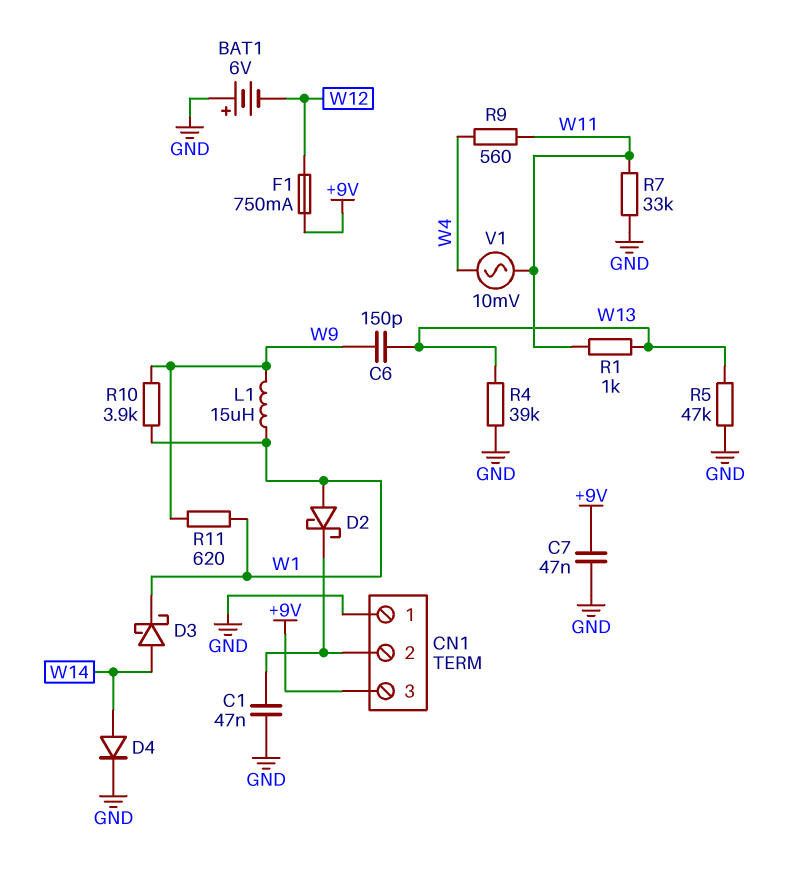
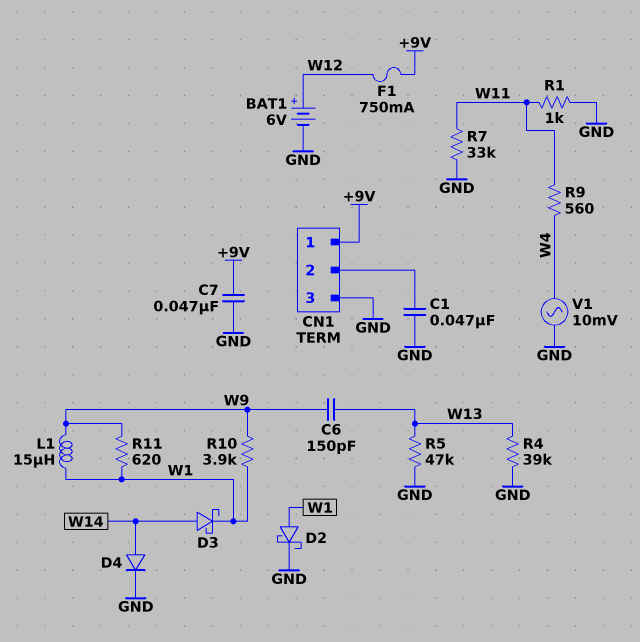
BAT1: 6V (plus GND, minus W12) -> 6V (plus W12, minus GND)
CN1 pin 1: GND -> +9V
CN1 pin 3: +9V -> GND
D2: schottky (A W1, K CN1/2) -> schottky (A W1, K GND)
R1: 1k (W11, W13) -> 1k (GND, W11)
V1: AC 10mV (W4, W11) -> AC 10mV (GND, W4)

